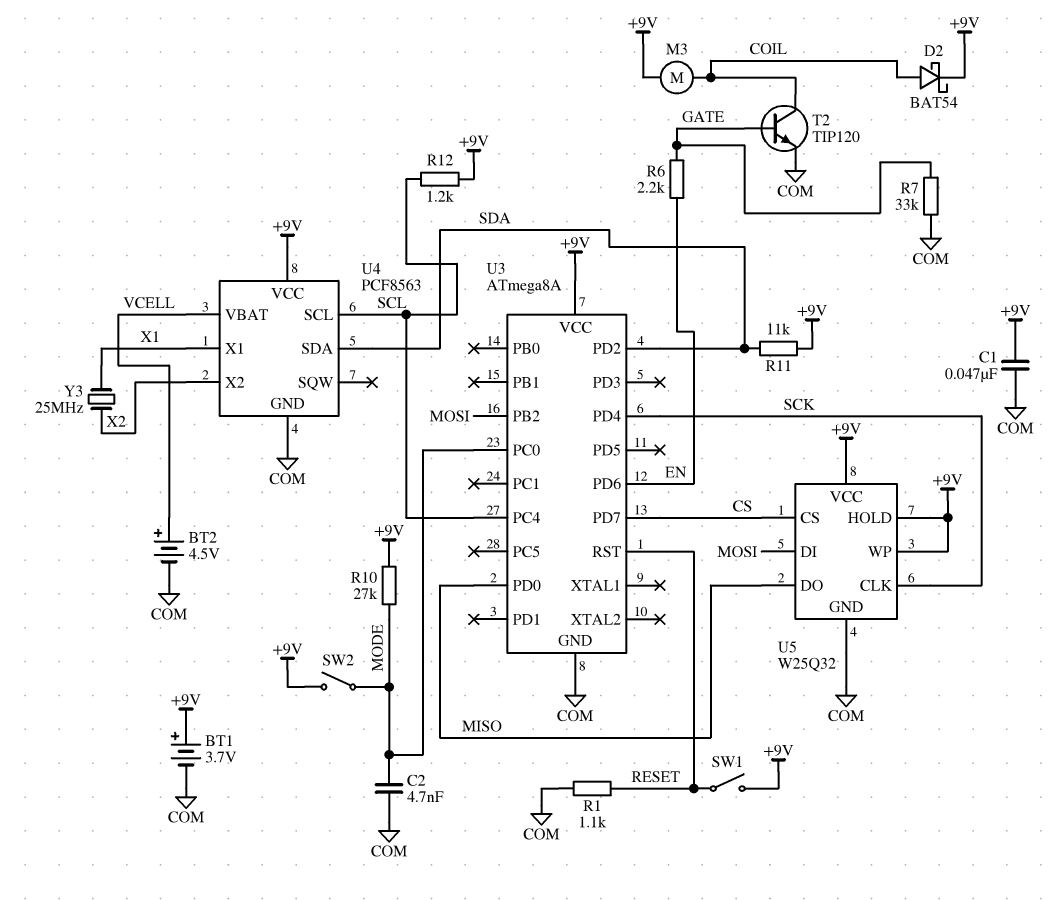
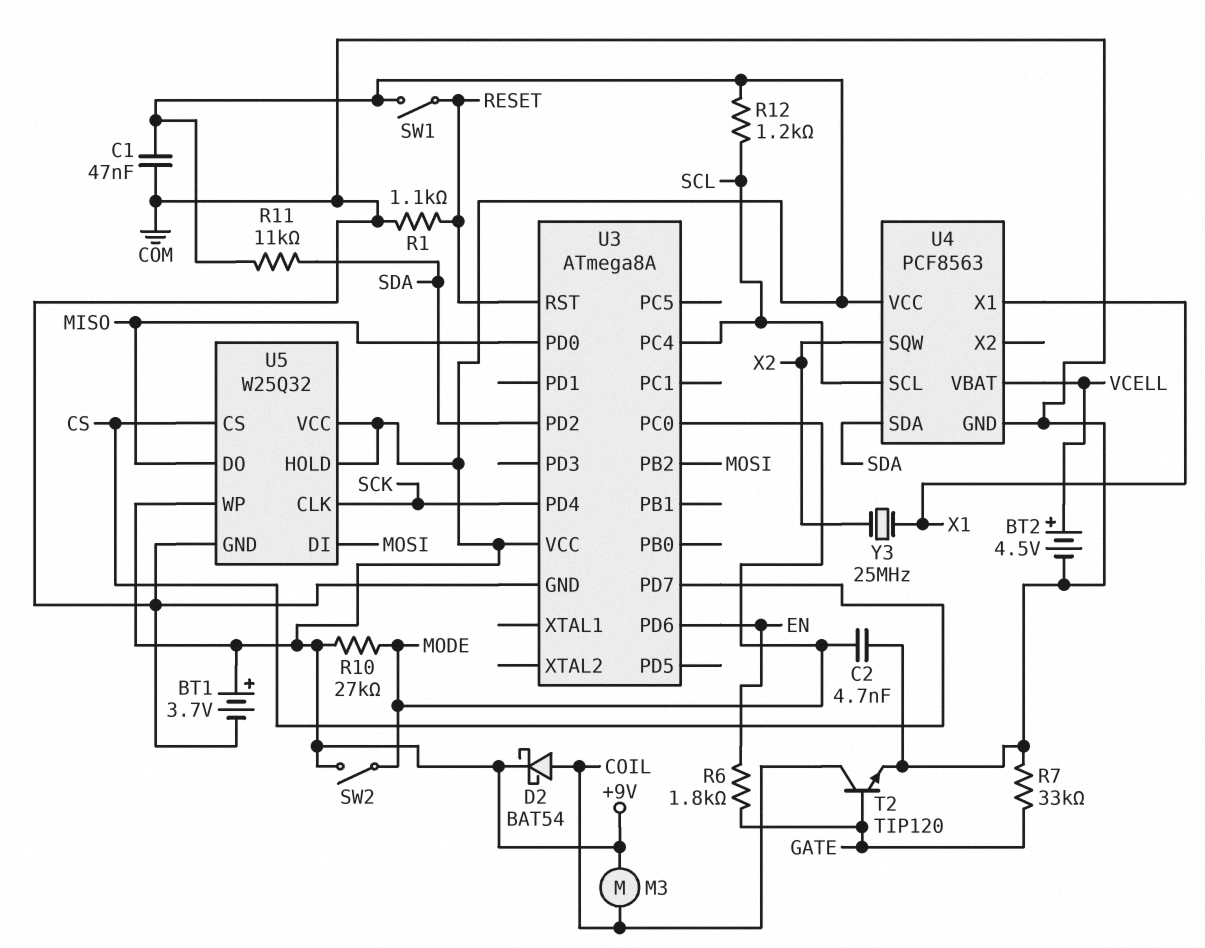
R6: 2.2k (EN, GATE) -> 1.8k (EN, GATE)
U4 pin SQW: none -> X2
U4 pin X2: X2 -> none

